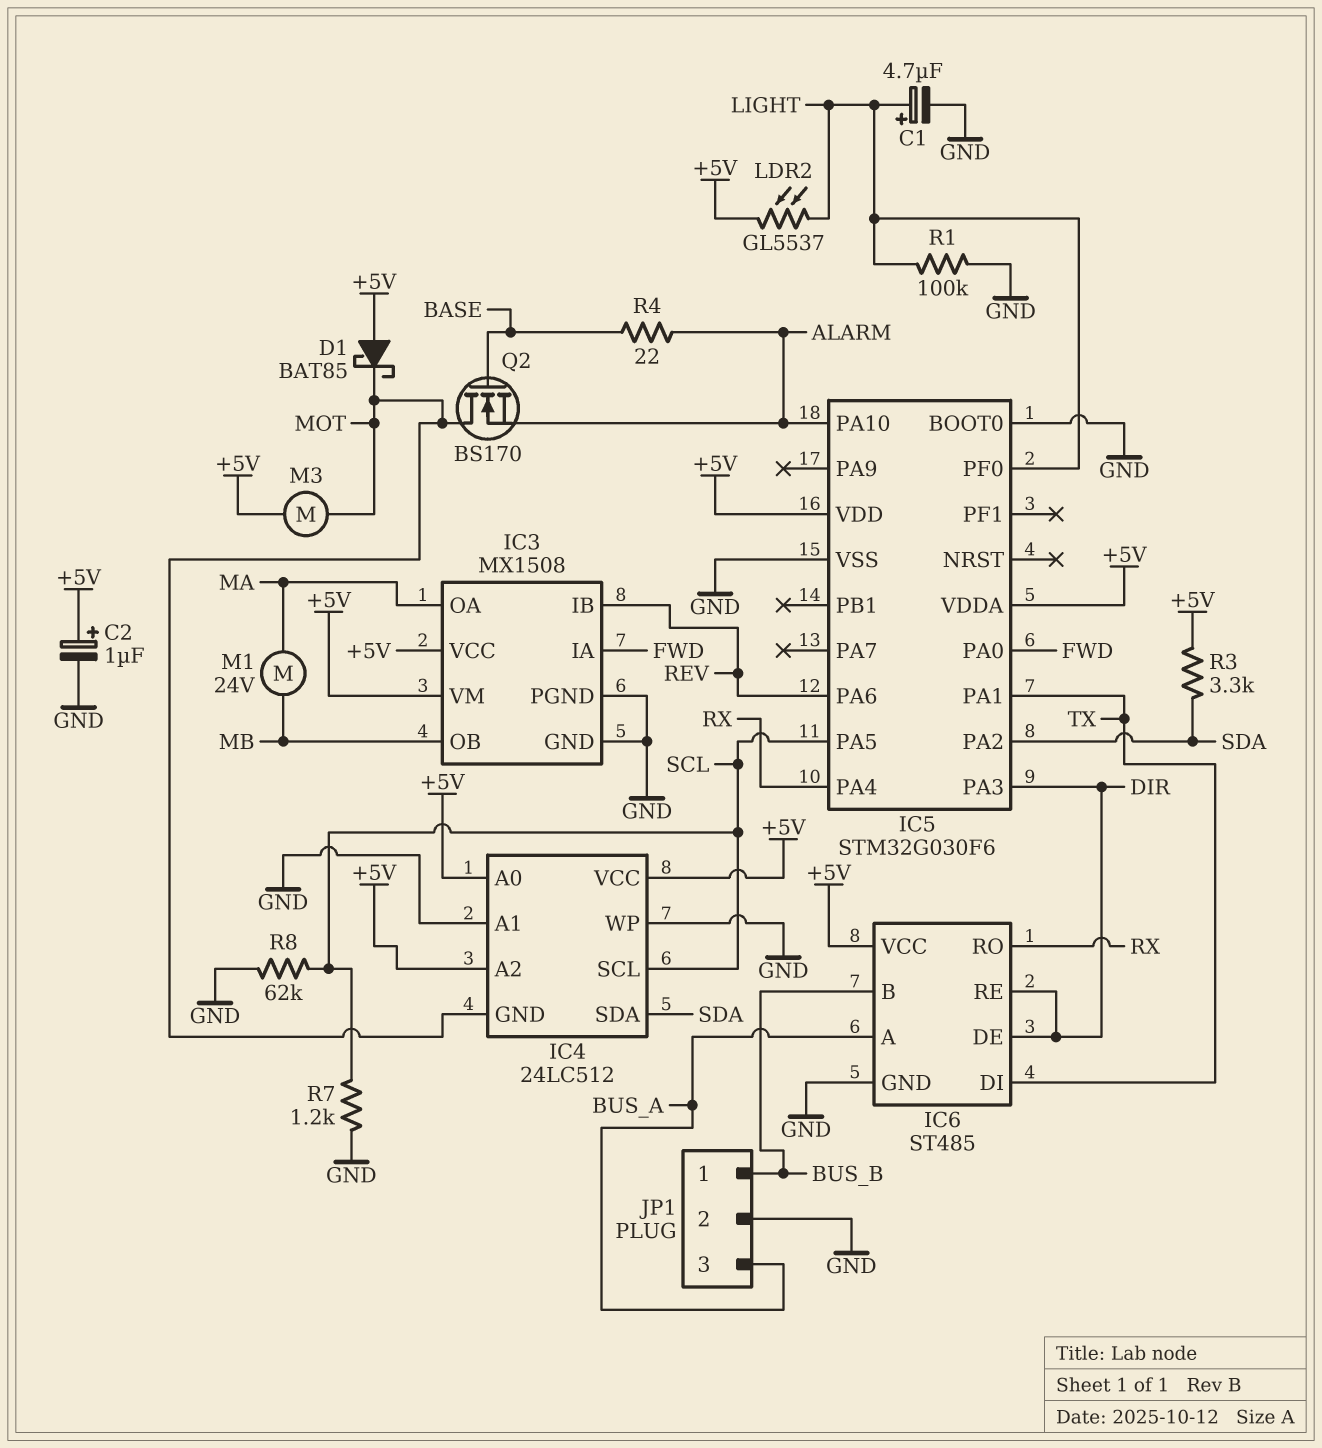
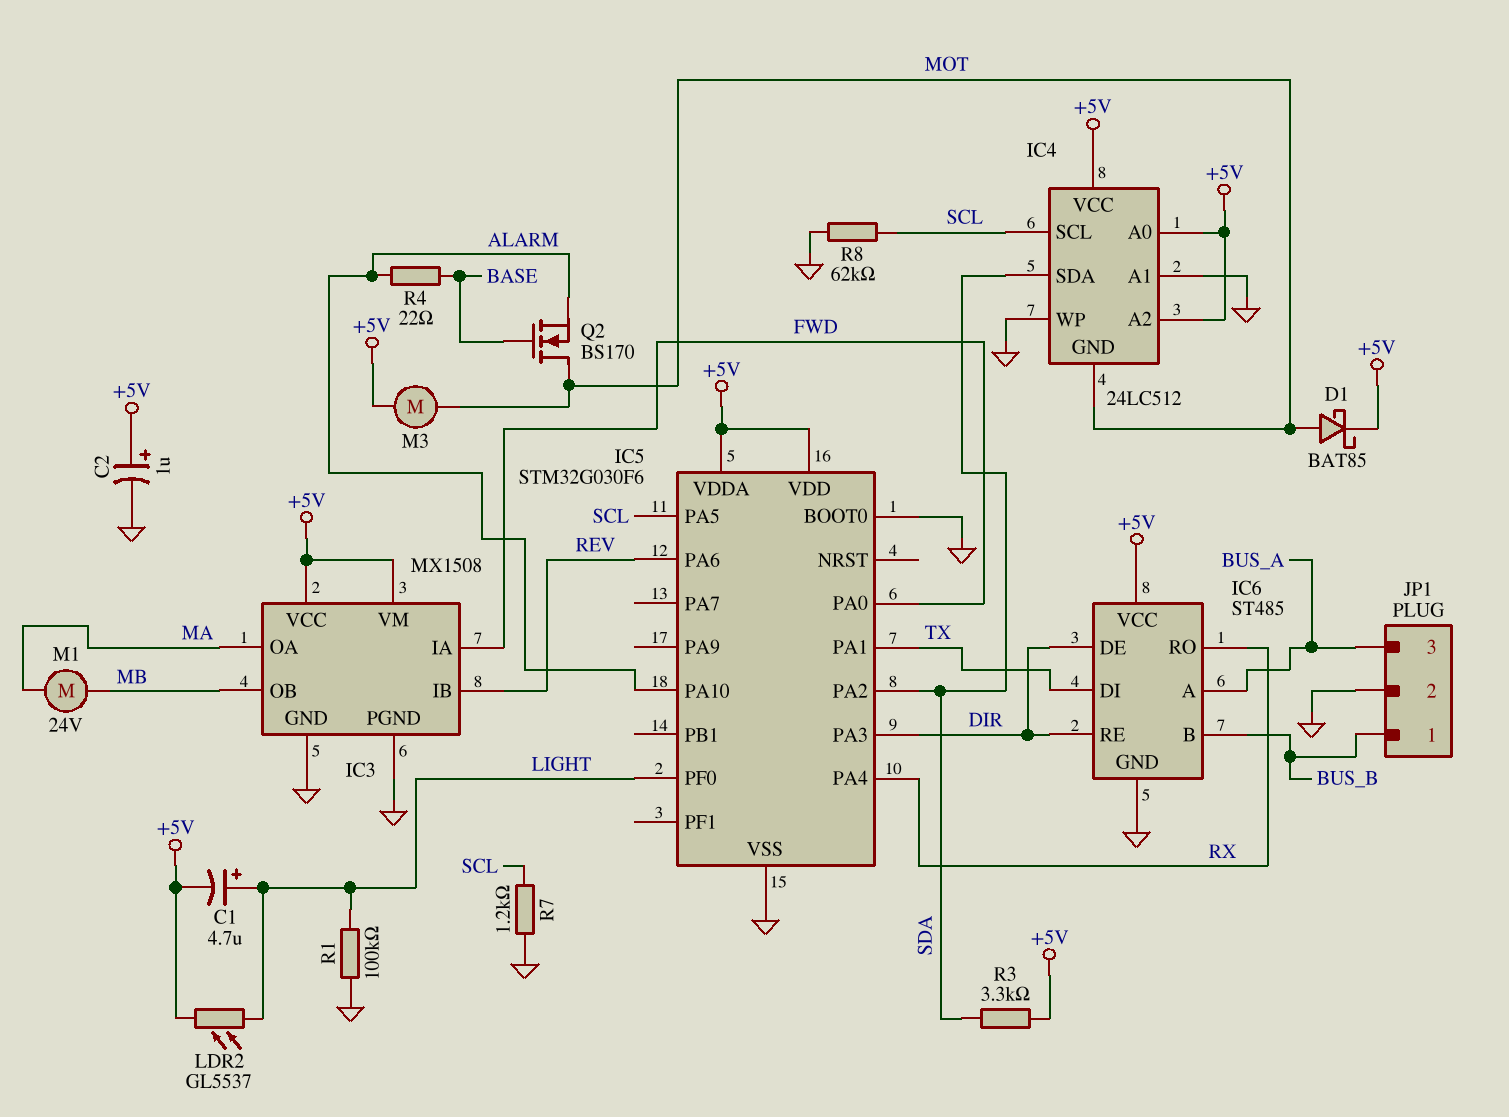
C1: 4.7uF (plus LIGHT, minus GND) -> 4.7uF (plus LIGHT, minus +5V)
D1: schottky BAT85 (A +5V, K MOT) -> schottky BAT85 (A MOT, K +5V)

